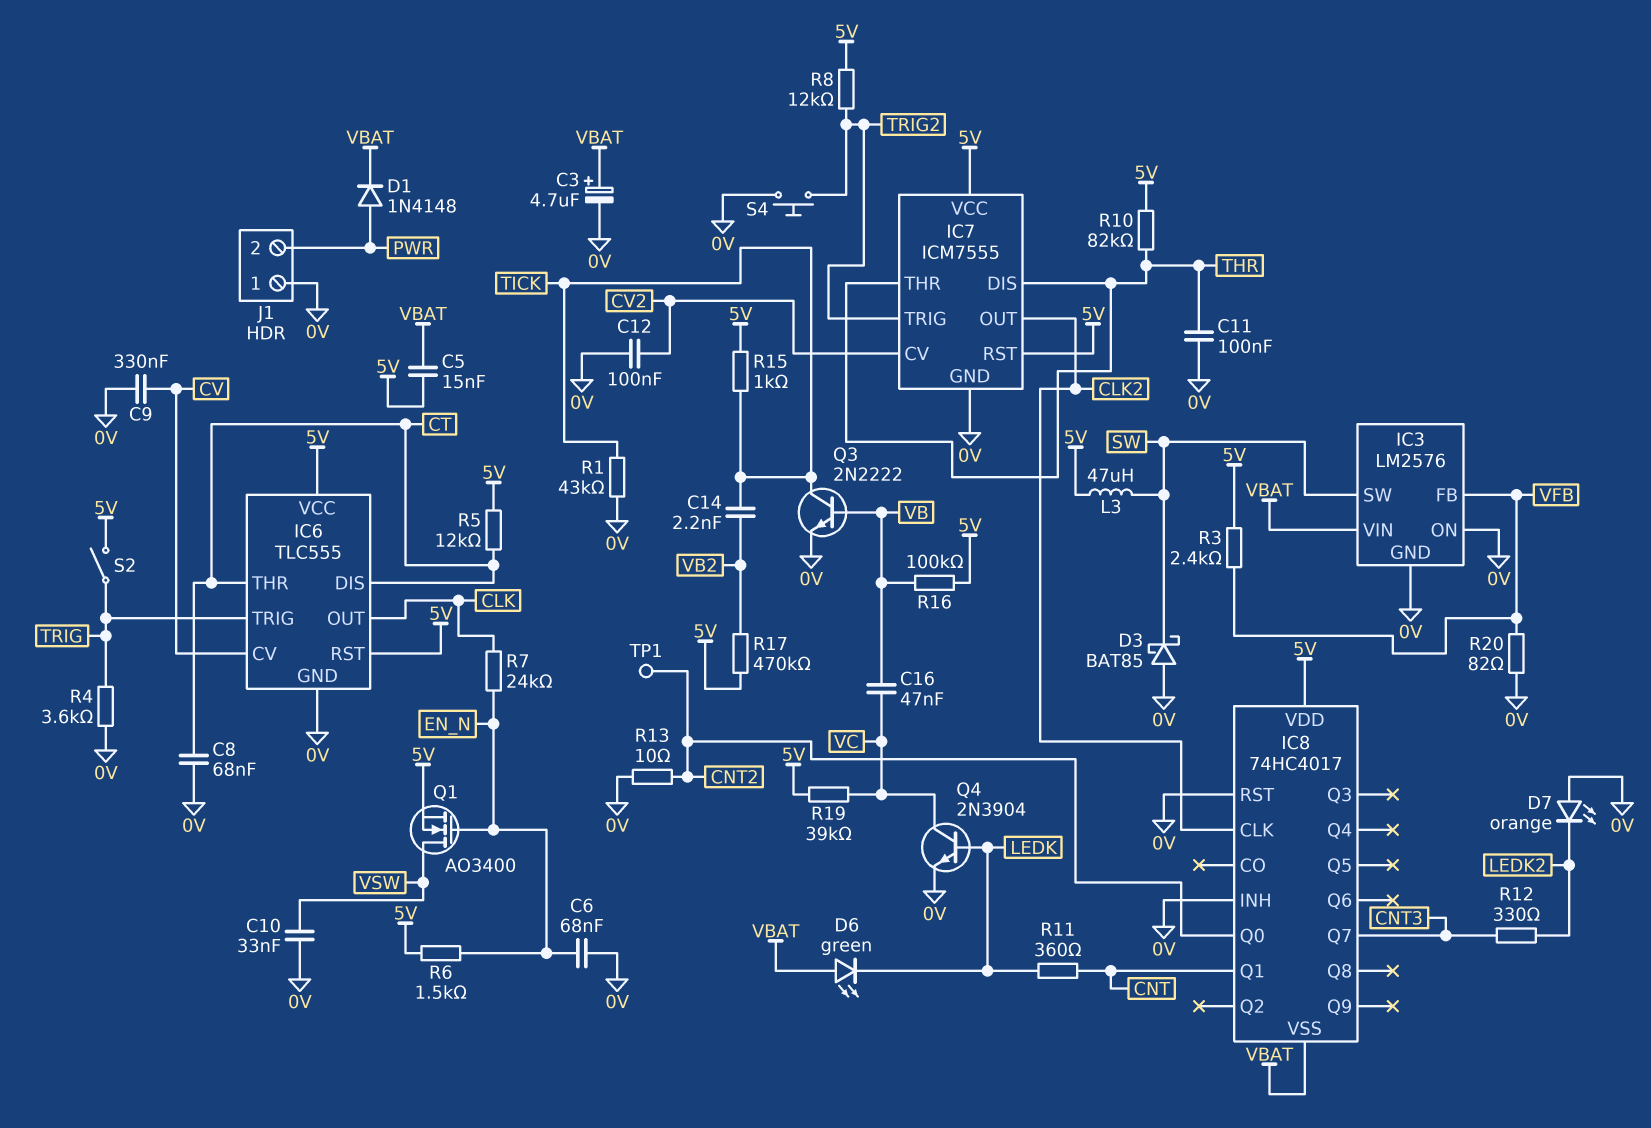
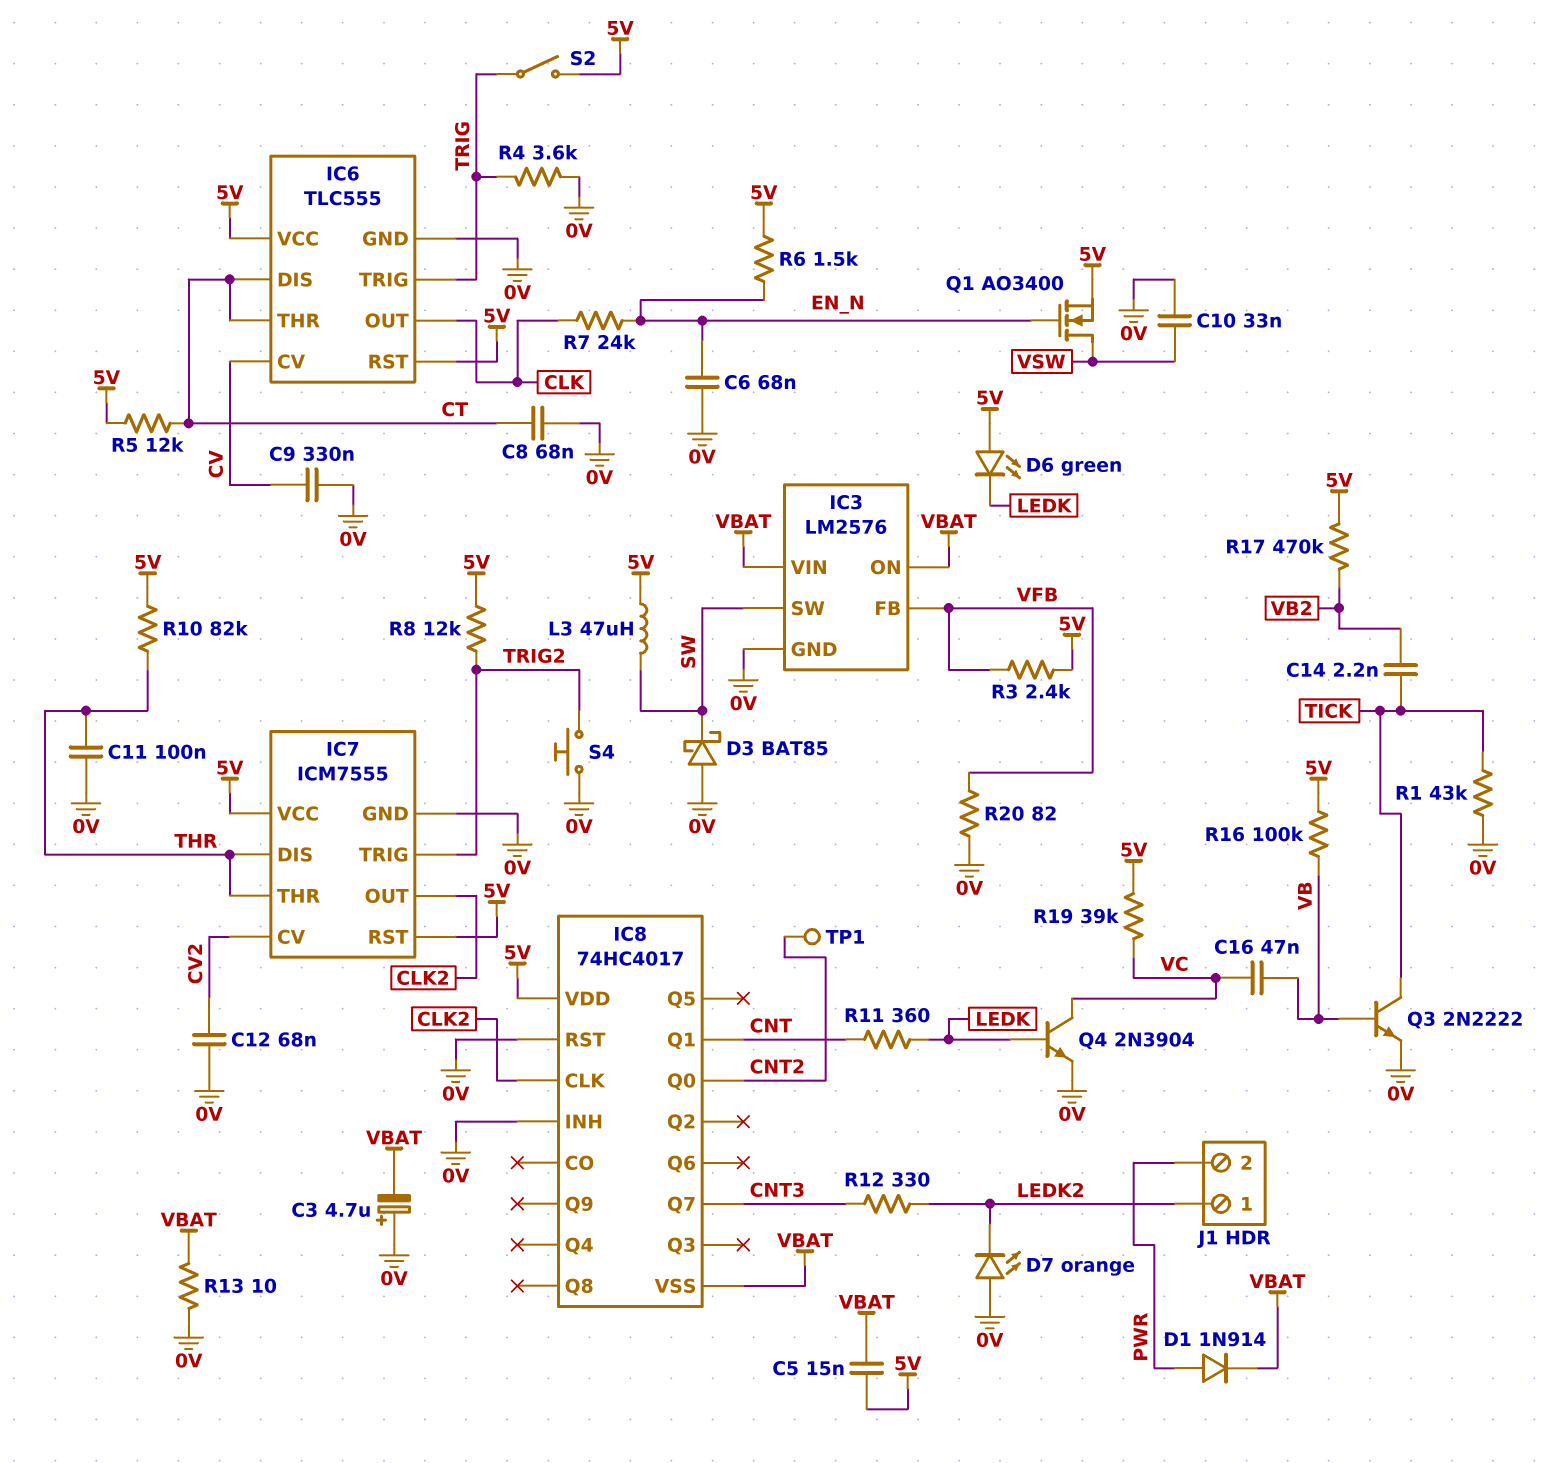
C3: 4.7uF (plus VBAT, minus 0V) -> 4.7uF (plus 0V, minus VBAT)
C12: 100nF (0V, CV2) -> 68nF (0V, CV2)
D1: diode 1N4148 (A PWR, K VBAT) -> diode 1N914 (A PWR, K VBAT)
D6: LED green (A VBAT, K LEDK) -> LED green (A 5V, K LEDK)
IC3 pin ON: 0V -> VBAT
J1 pin 1: 0V -> LEDK2
R13: 10 (0V, CNT2) -> 10 (0V, VBAT)
R15: 1k (5V, TICK) -> none

